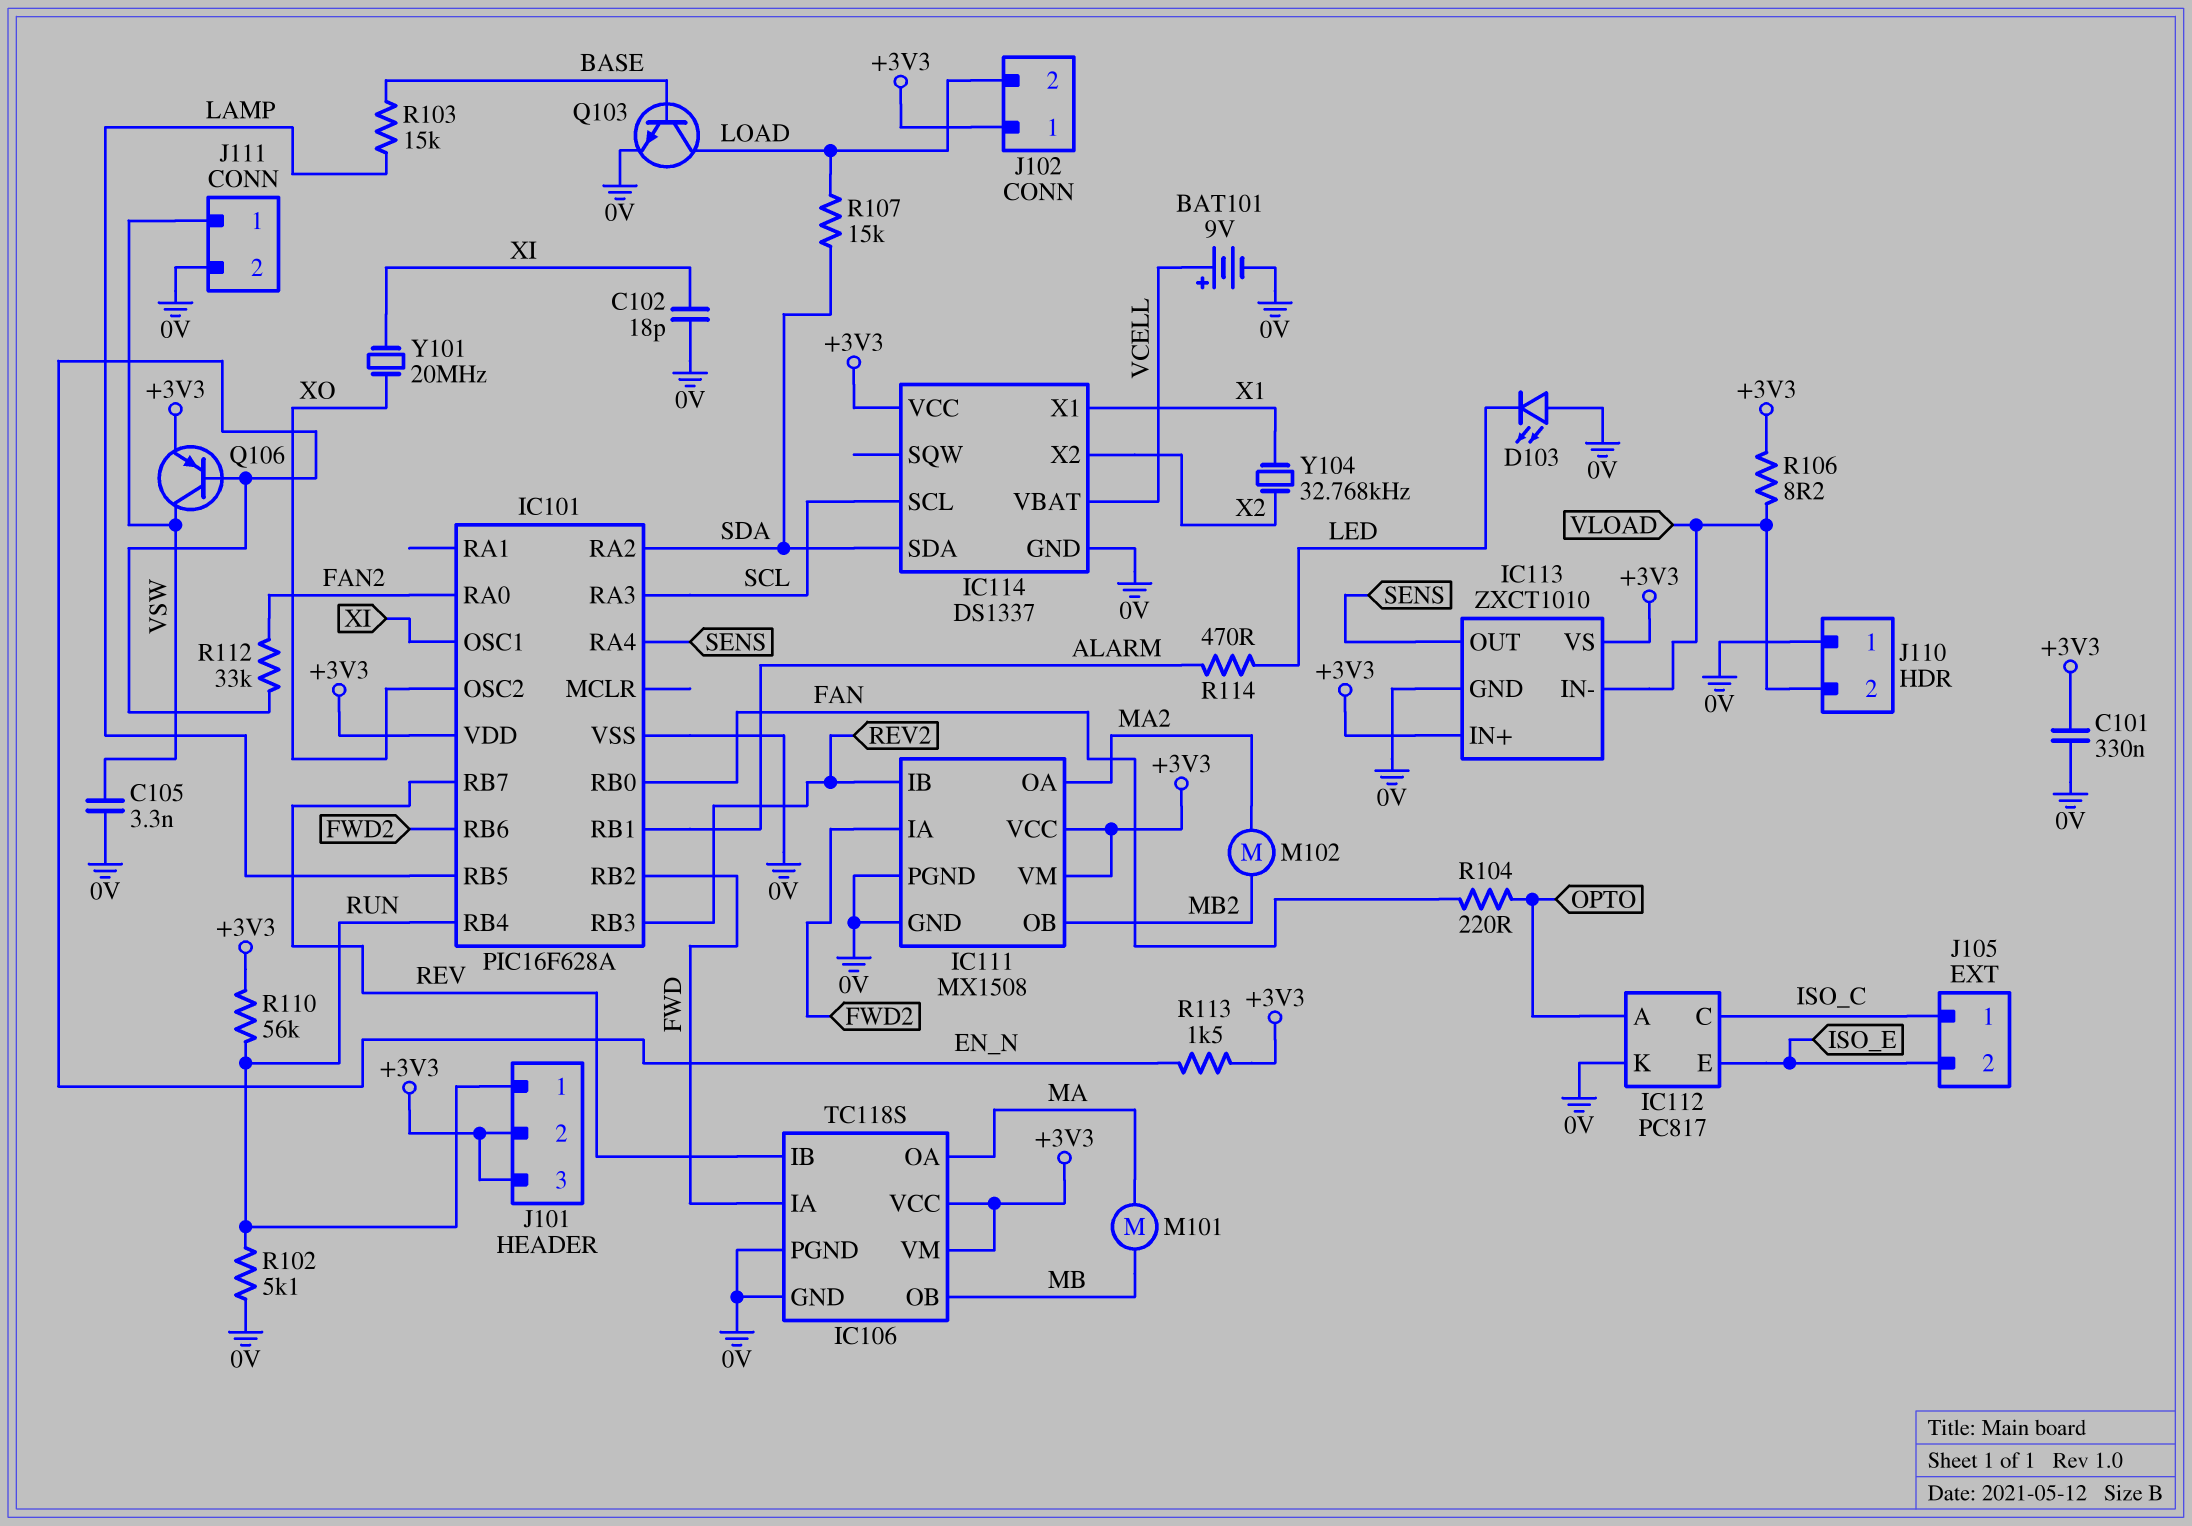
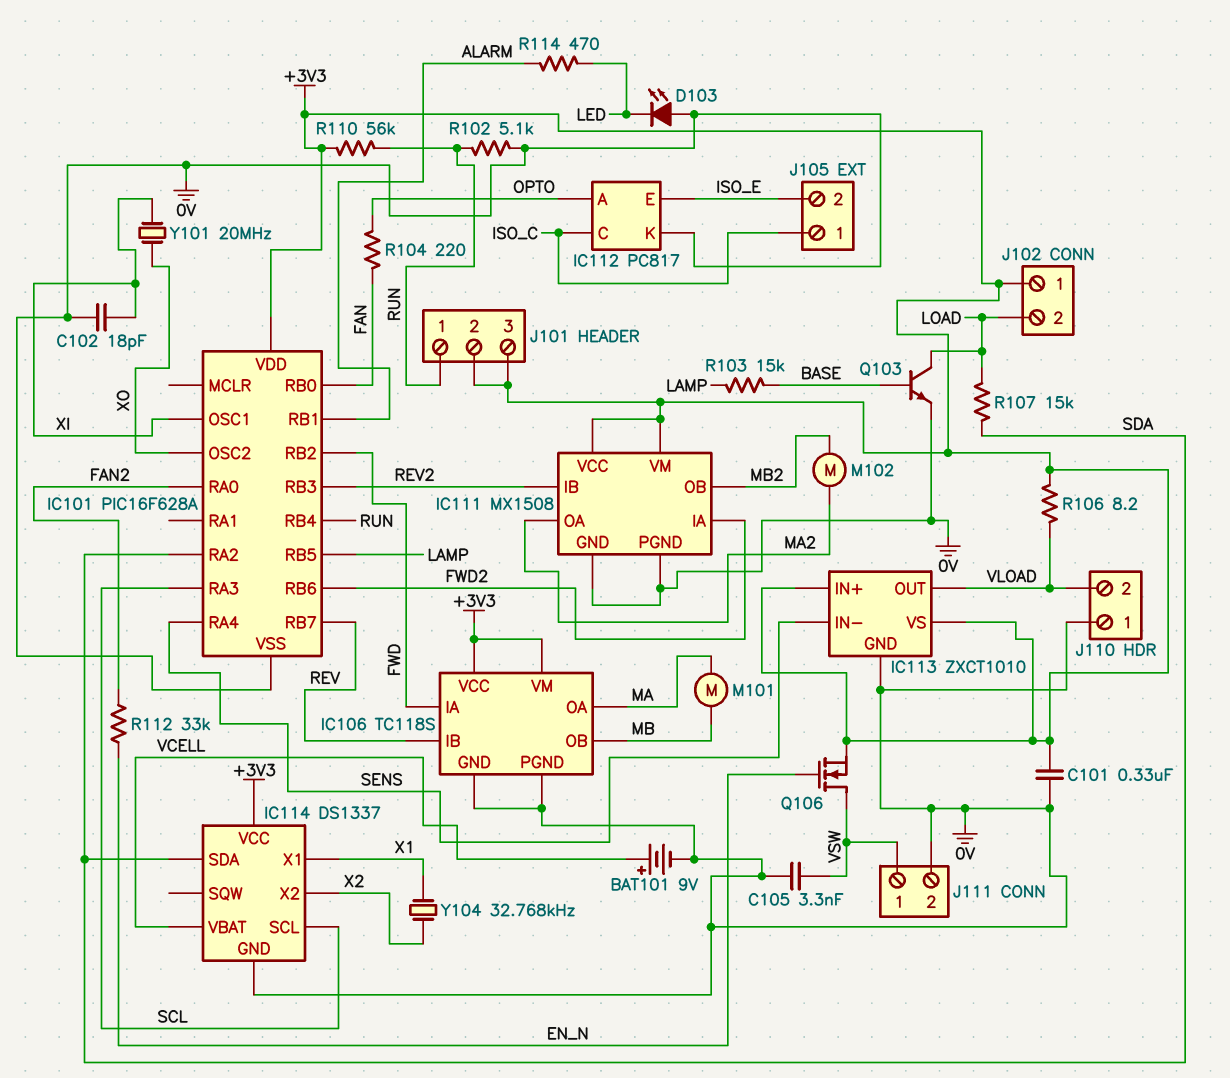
IC113 pin IN-: VLOAD -> SENS
IC113 pin OUT: SENS -> VLOAD
Q106: PNP (B EN_N, C VSW, E +3V3) -> NMOS (G EN_N, D VSW, S +3V3)
R113: 1.5k (+3V3, EN_N) -> none

